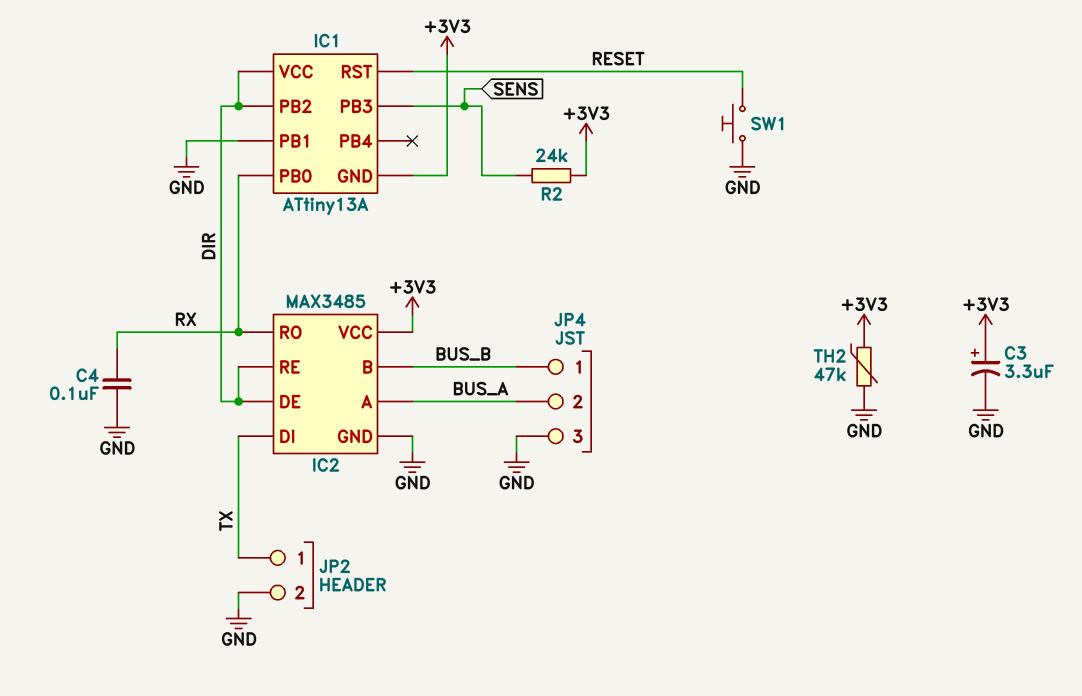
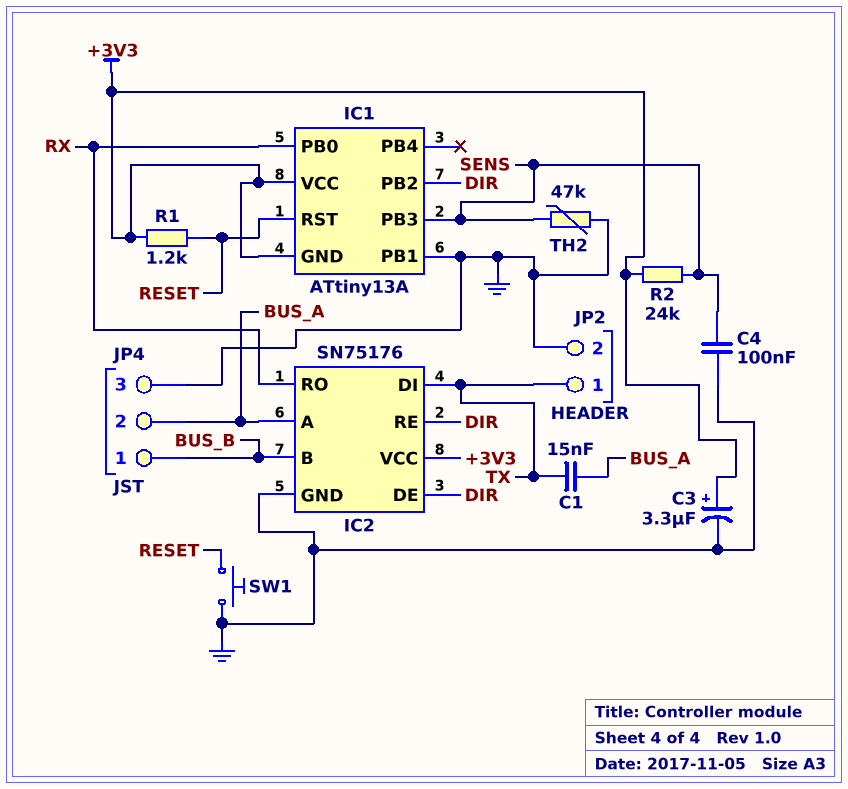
C1: none -> 15nF (BUS_A, TX)
C4: 100nF (GND, RX) -> 100nF (GND, SENS)
IC1 pin VCC: DIR -> +3V3
IC2: MAX3485 -> SN75176
R1: none -> 1.2k (+3V3, RESET)
TH2: 47k (+3V3, GND) -> 47k (GND, SENS)

